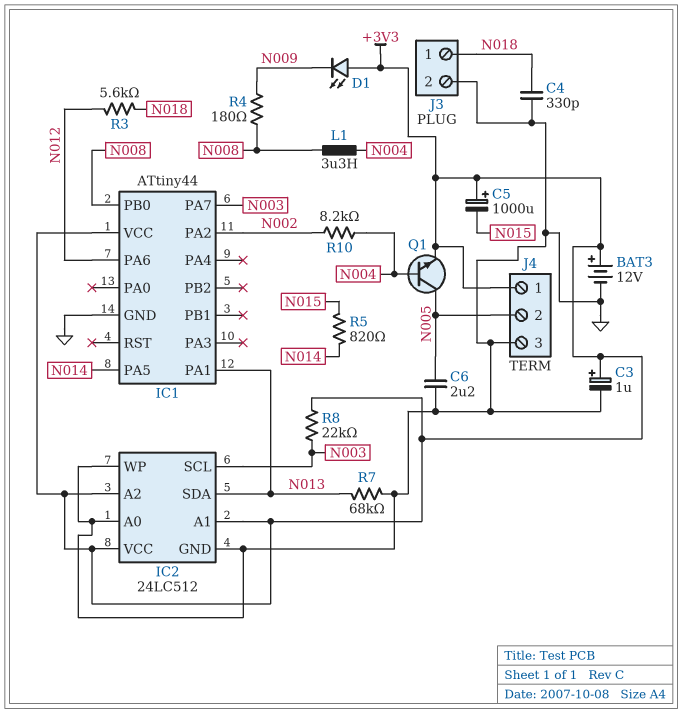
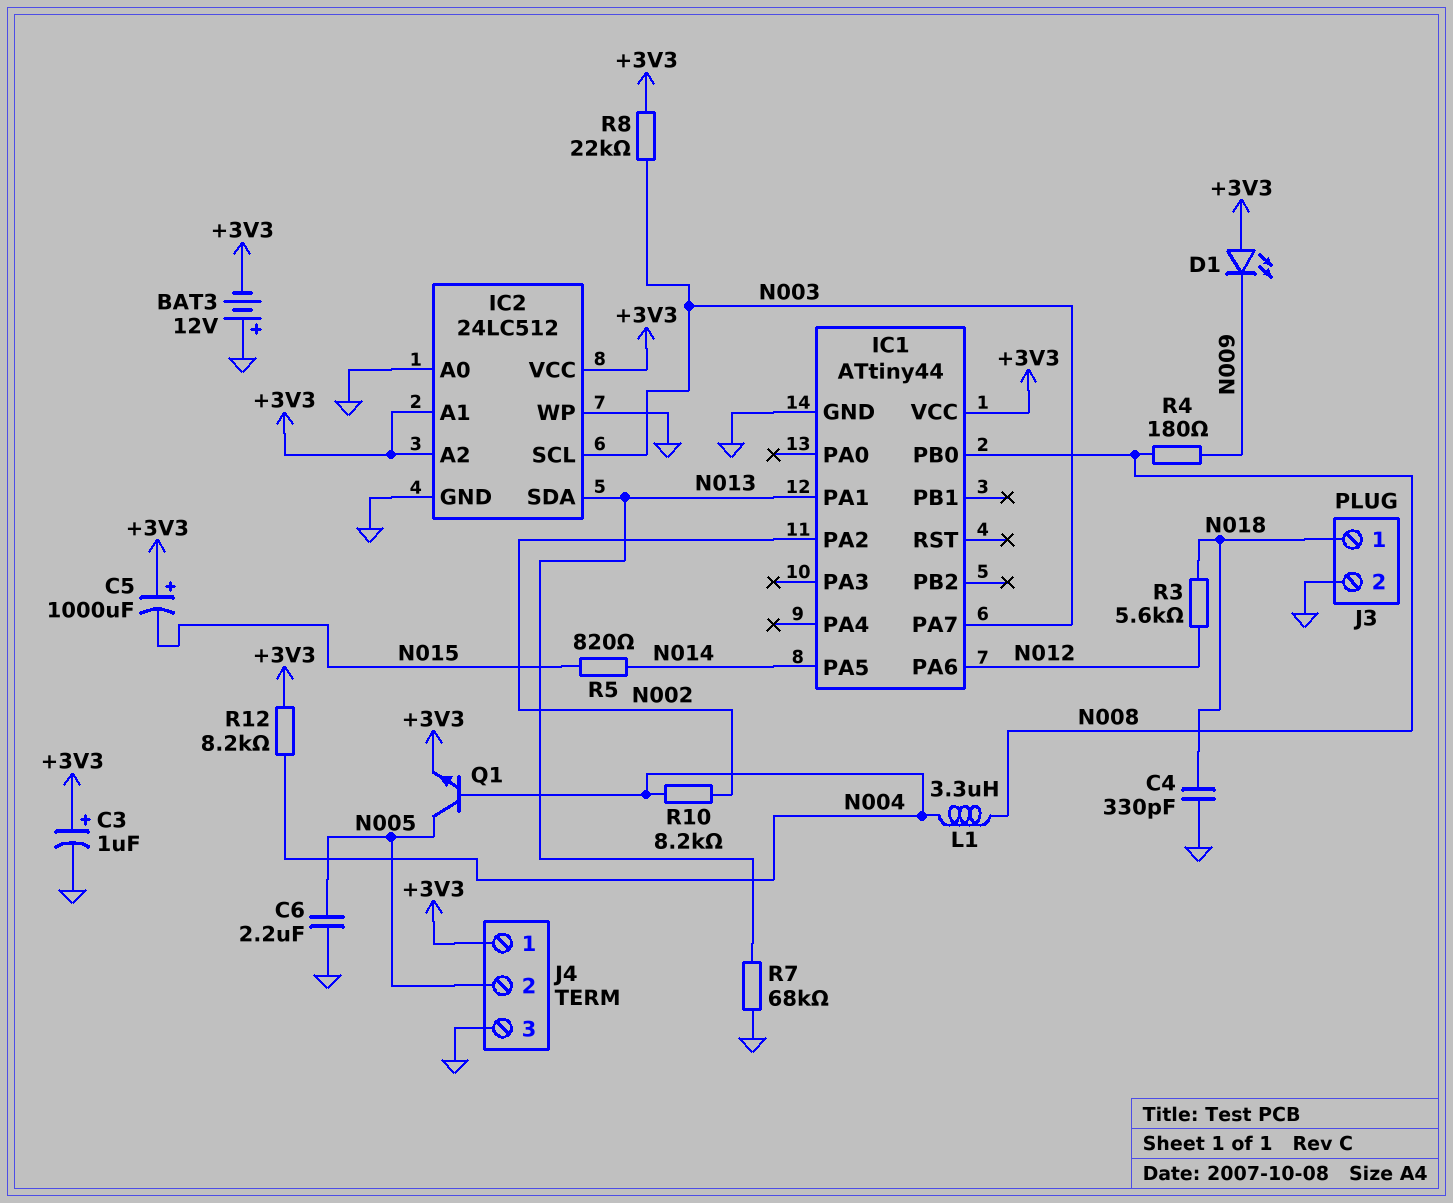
BAT3: 12V (plus +3V3, minus GND) -> 12V (plus GND, minus +3V3)
R12: none -> 8.2k (+3V3, N004)

